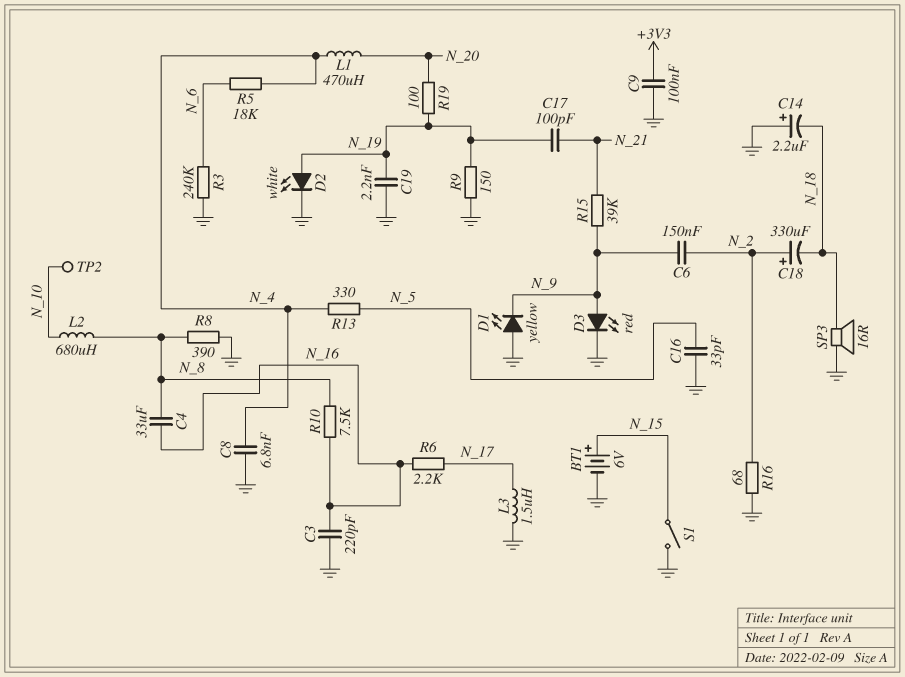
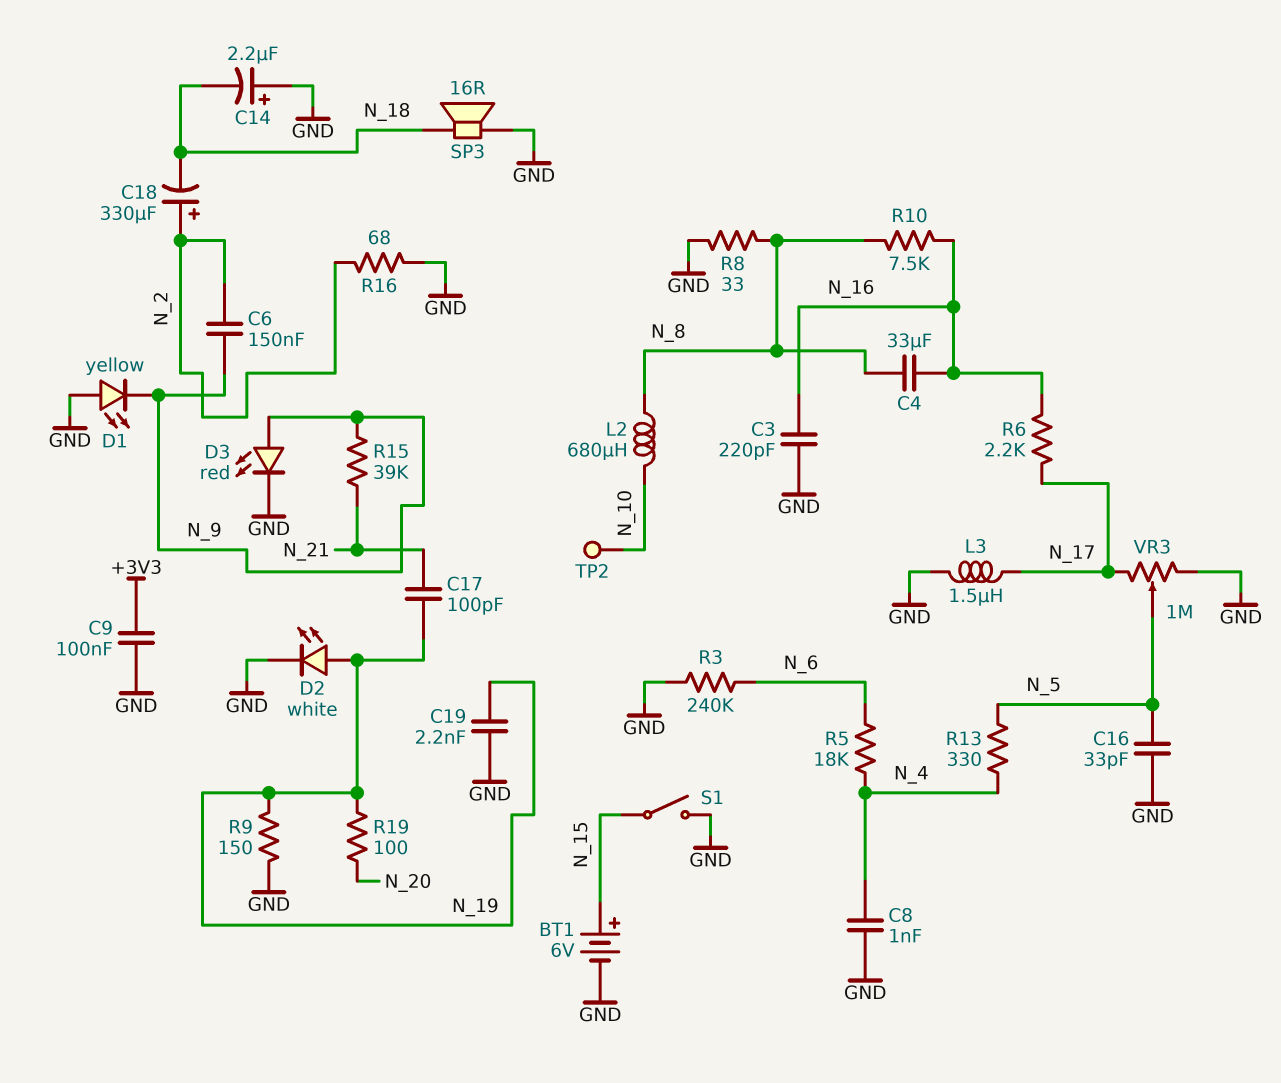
C8: 6.8nF (GND, N_4) -> 1nF (GND, N_4)
L1: 470uH (N_4, N_20) -> none
R8: 390 (GND, N_8) -> 33 (GND, N_8)
VR3: none -> 1M (GND, N_17, wiper N_5)

